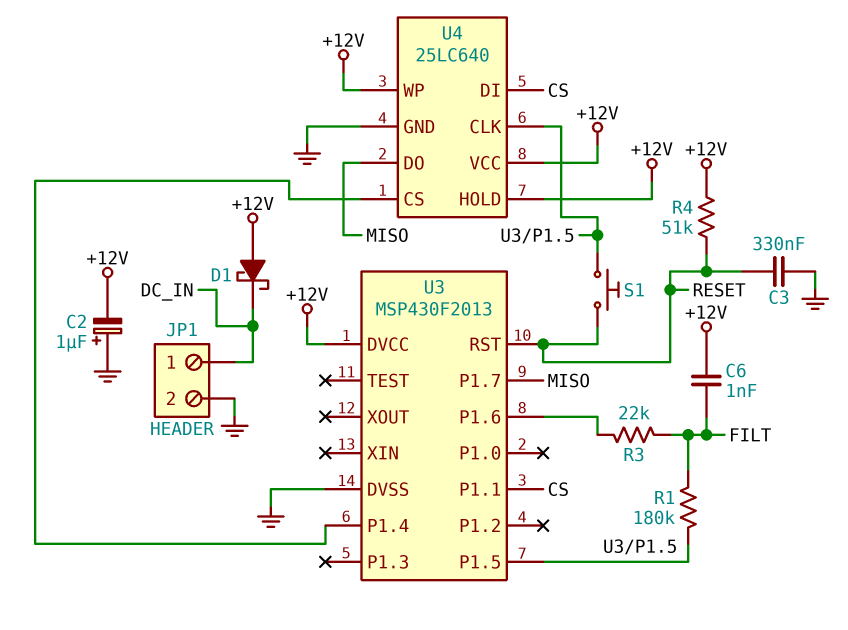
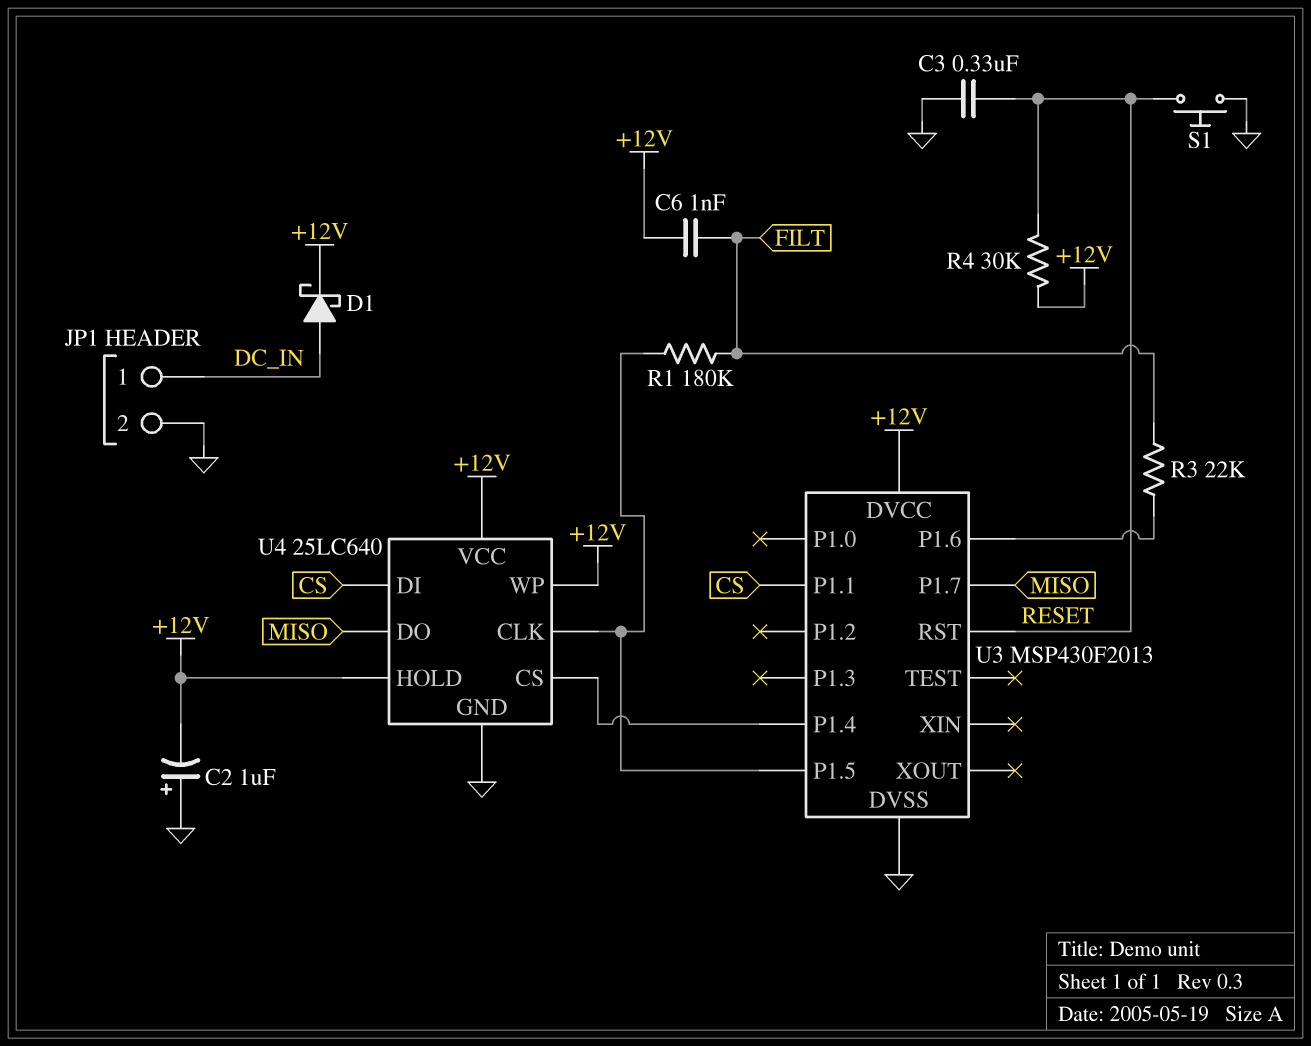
D1: schottky (A +12V, K DC_IN) -> schottky (A DC_IN, K +12V)
R4: 51k (+12V, RESET) -> 30k (+12V, RESET)
S1: button (RESET, U3/P1.5) -> button (GND, RESET)

